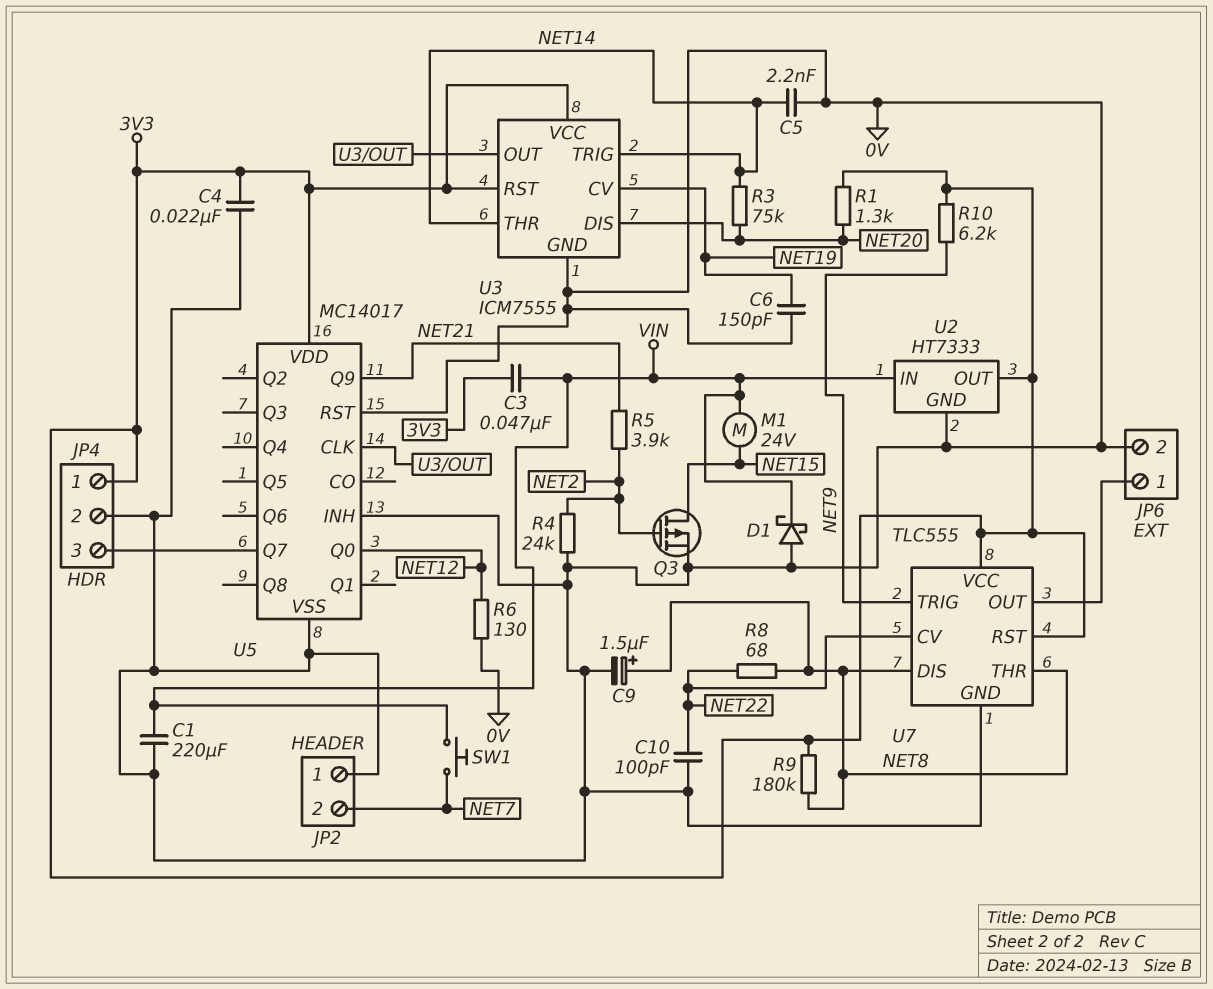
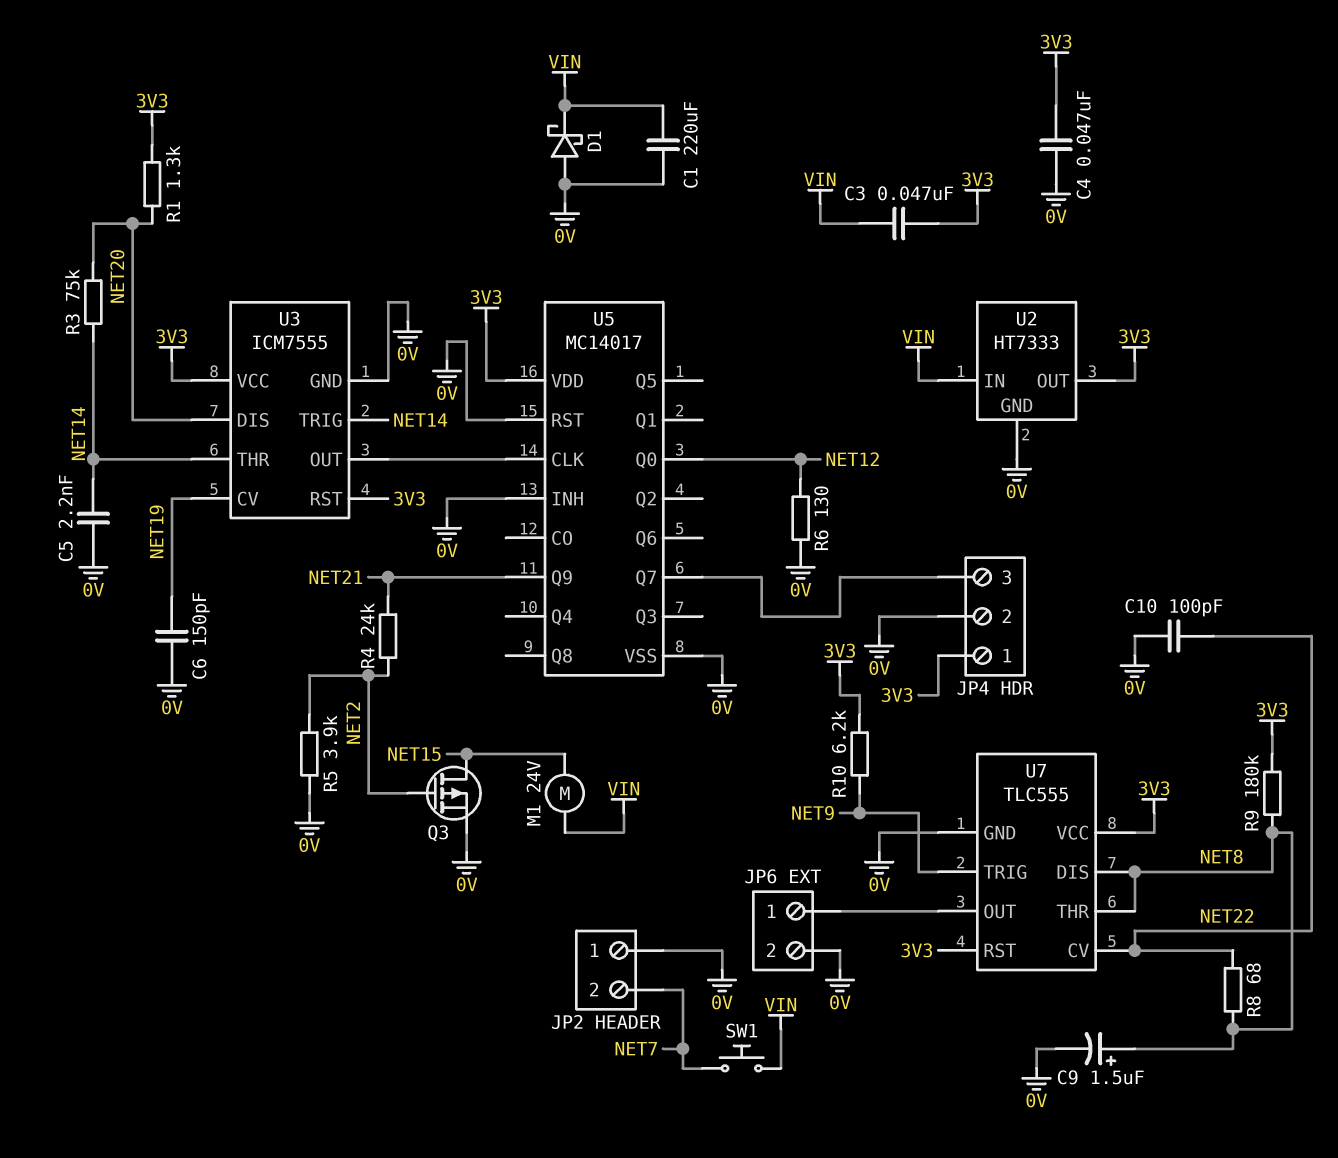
C4: 22nF (0V, 3V3) -> 47nF (0V, 3V3)
R4: 24k (0V, NET2) -> 24k (NET2, NET21)
R5: 3.9k (NET2, NET21) -> 3.9k (0V, NET2)

